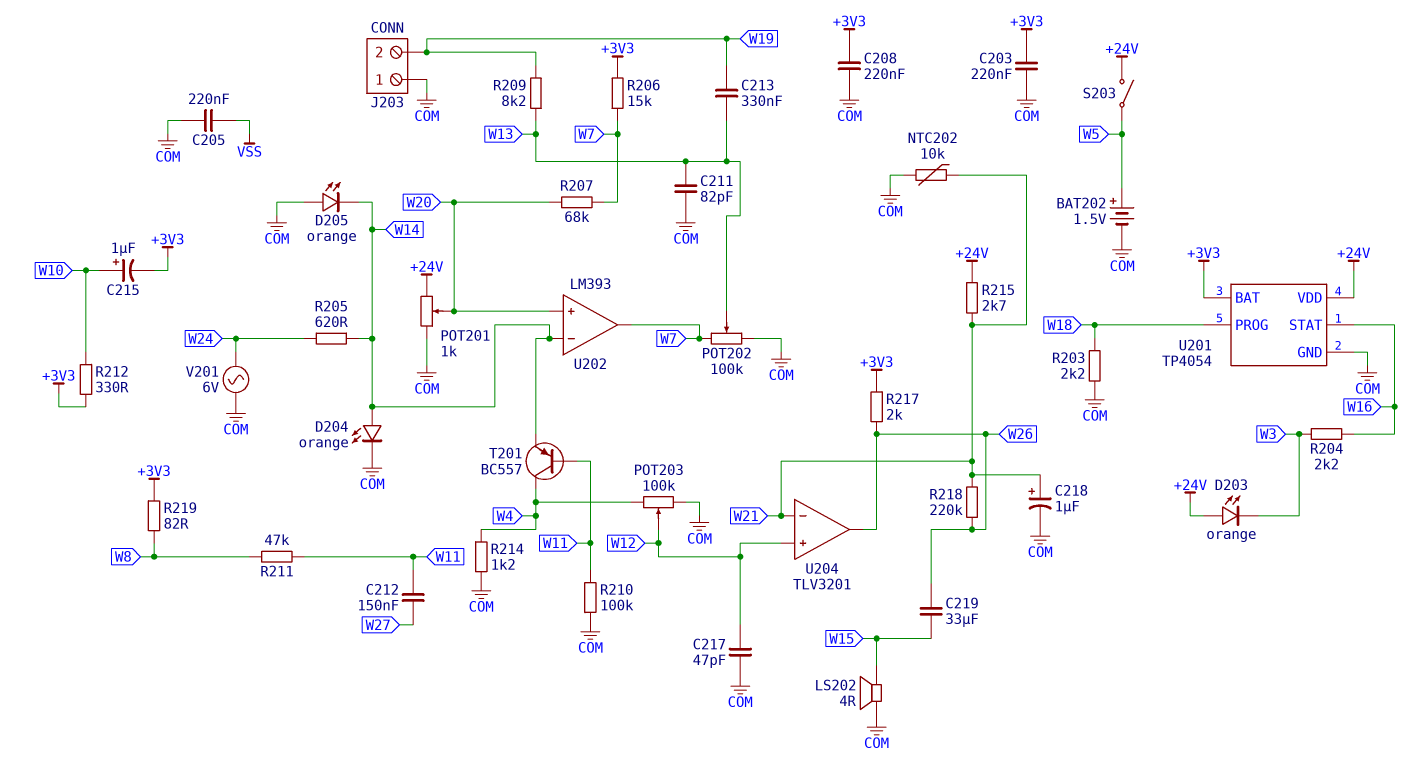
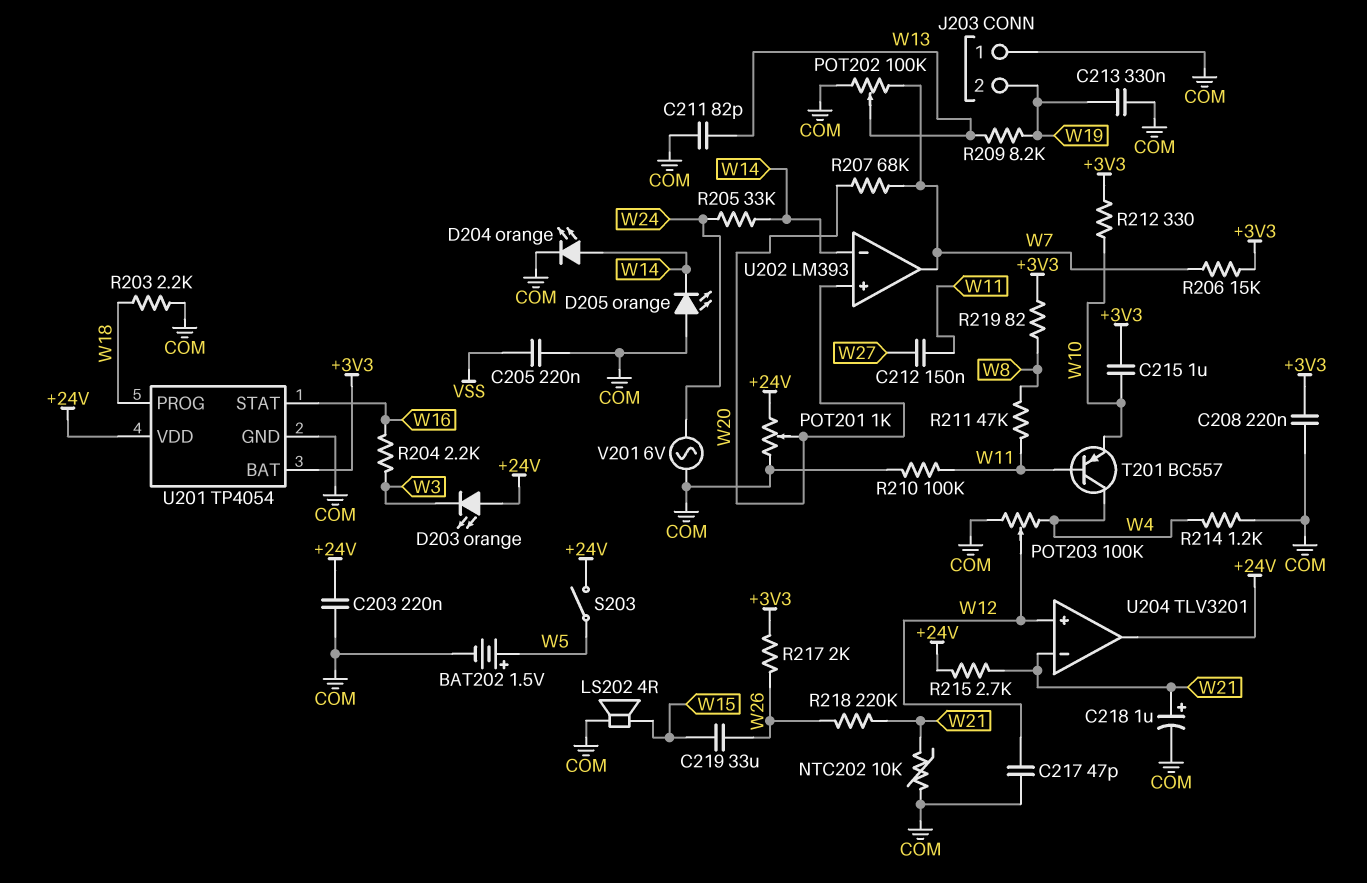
C203: 220nF (+3V3, COM) -> 220nF (+24V, COM)
C213: 330nF (W13, W19) -> 330nF (COM, W19)
C215: 1uF (plus W10, minus +3V3) -> 1uF (+3V3, W10)
R205: 620 (W14, W24) -> 33k (W14, W24)
T201: PNP BC557 (B W11, C W4, E W14) -> PNP BC557 (B W11, C W4, E W10)
U204 pin out: W26 -> +24V

